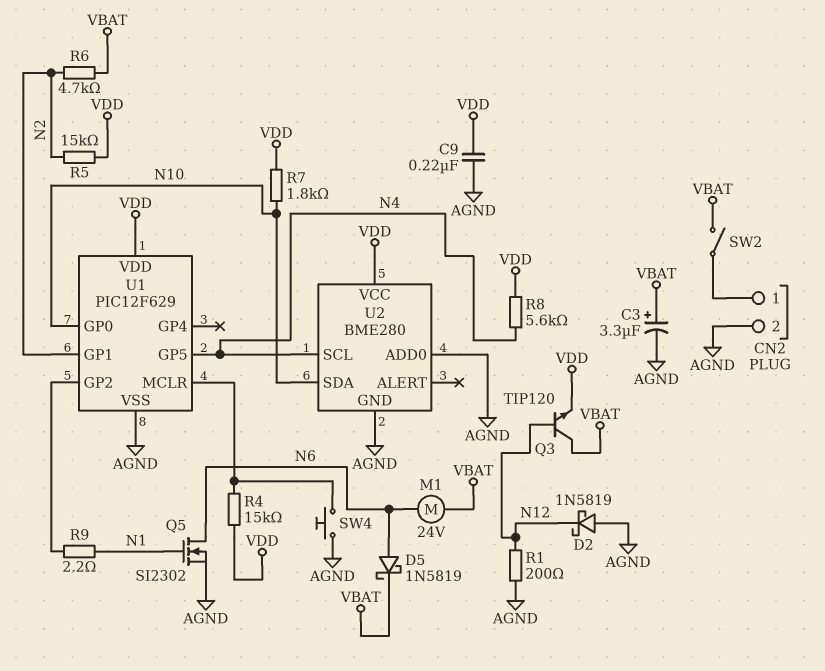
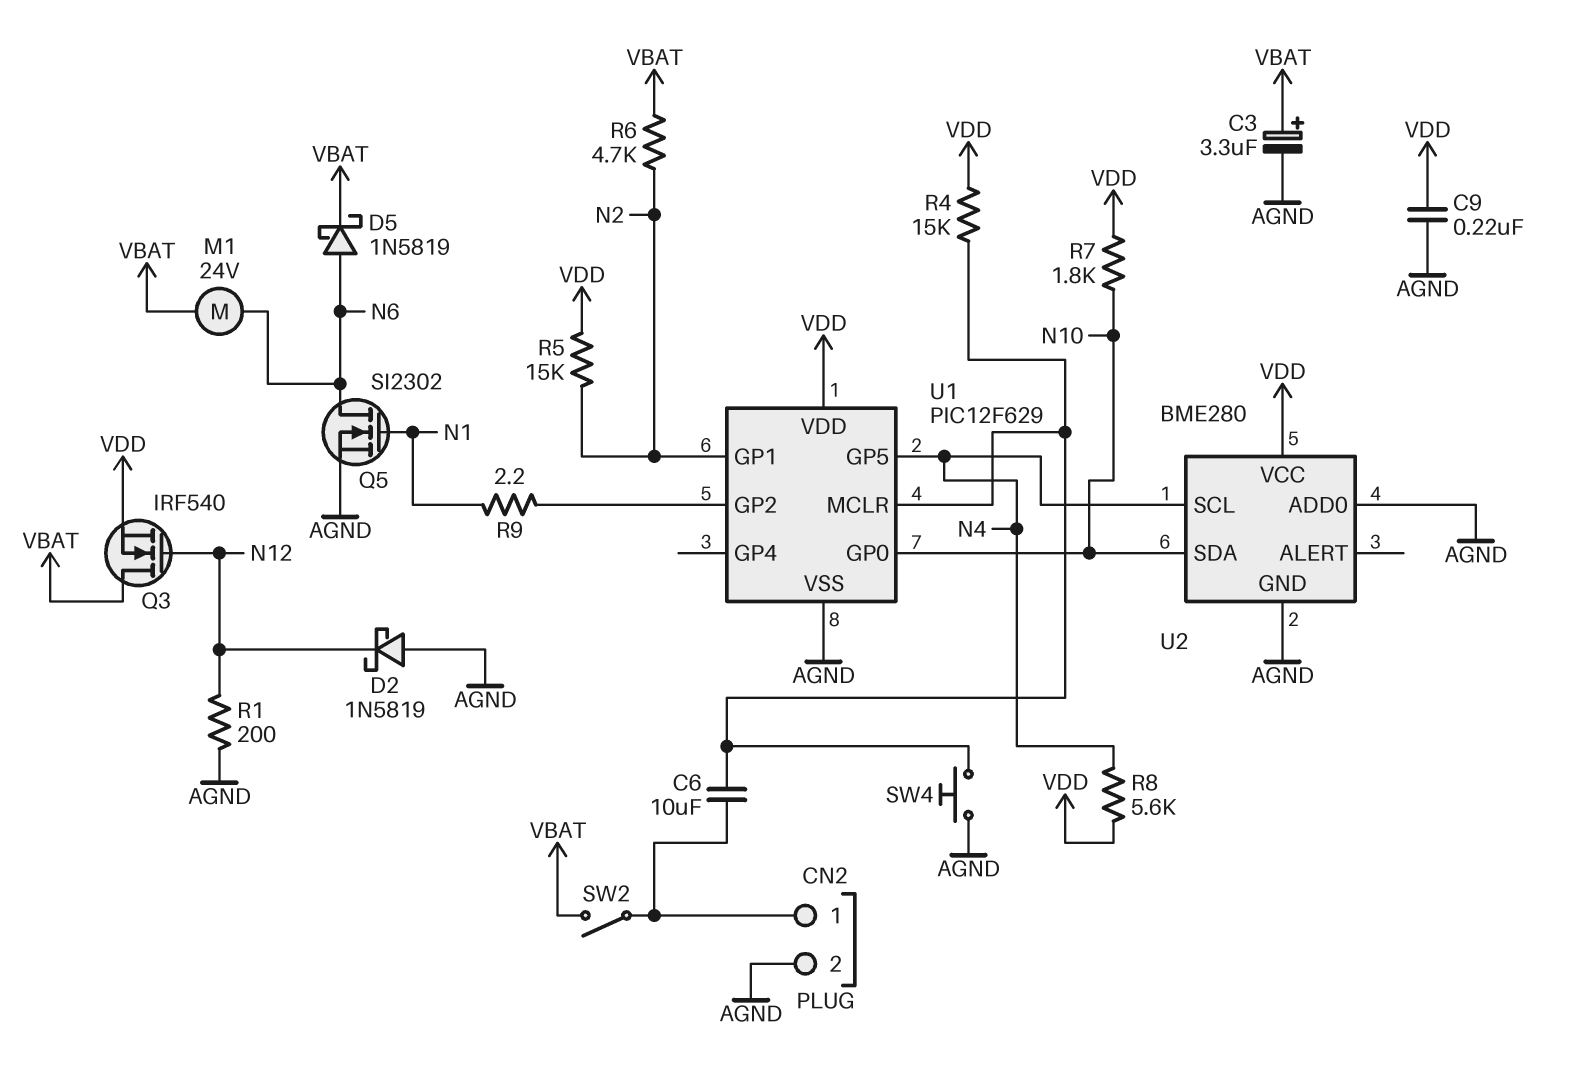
C6: none -> 10uF (CN2/1, U1/MCLR)
Q3: NPN TIP120 (B N12, C VBAT, E VDD) -> NMOS IRF540 (G N12, D VBAT, S VDD)

